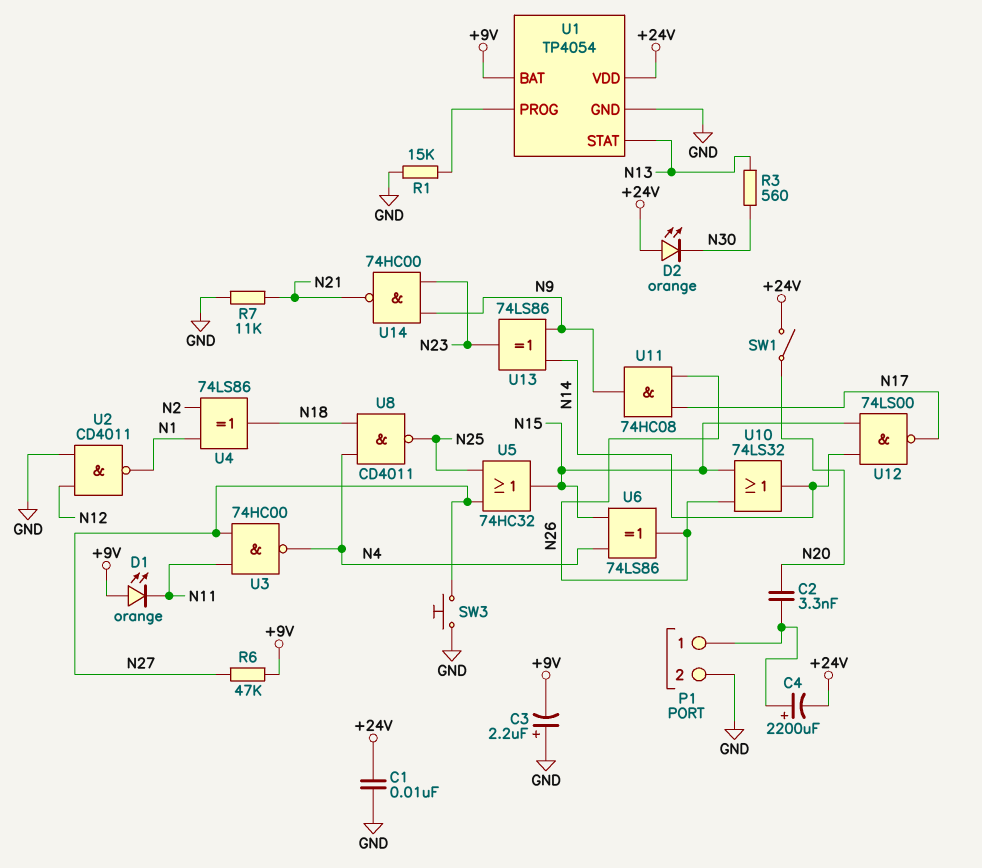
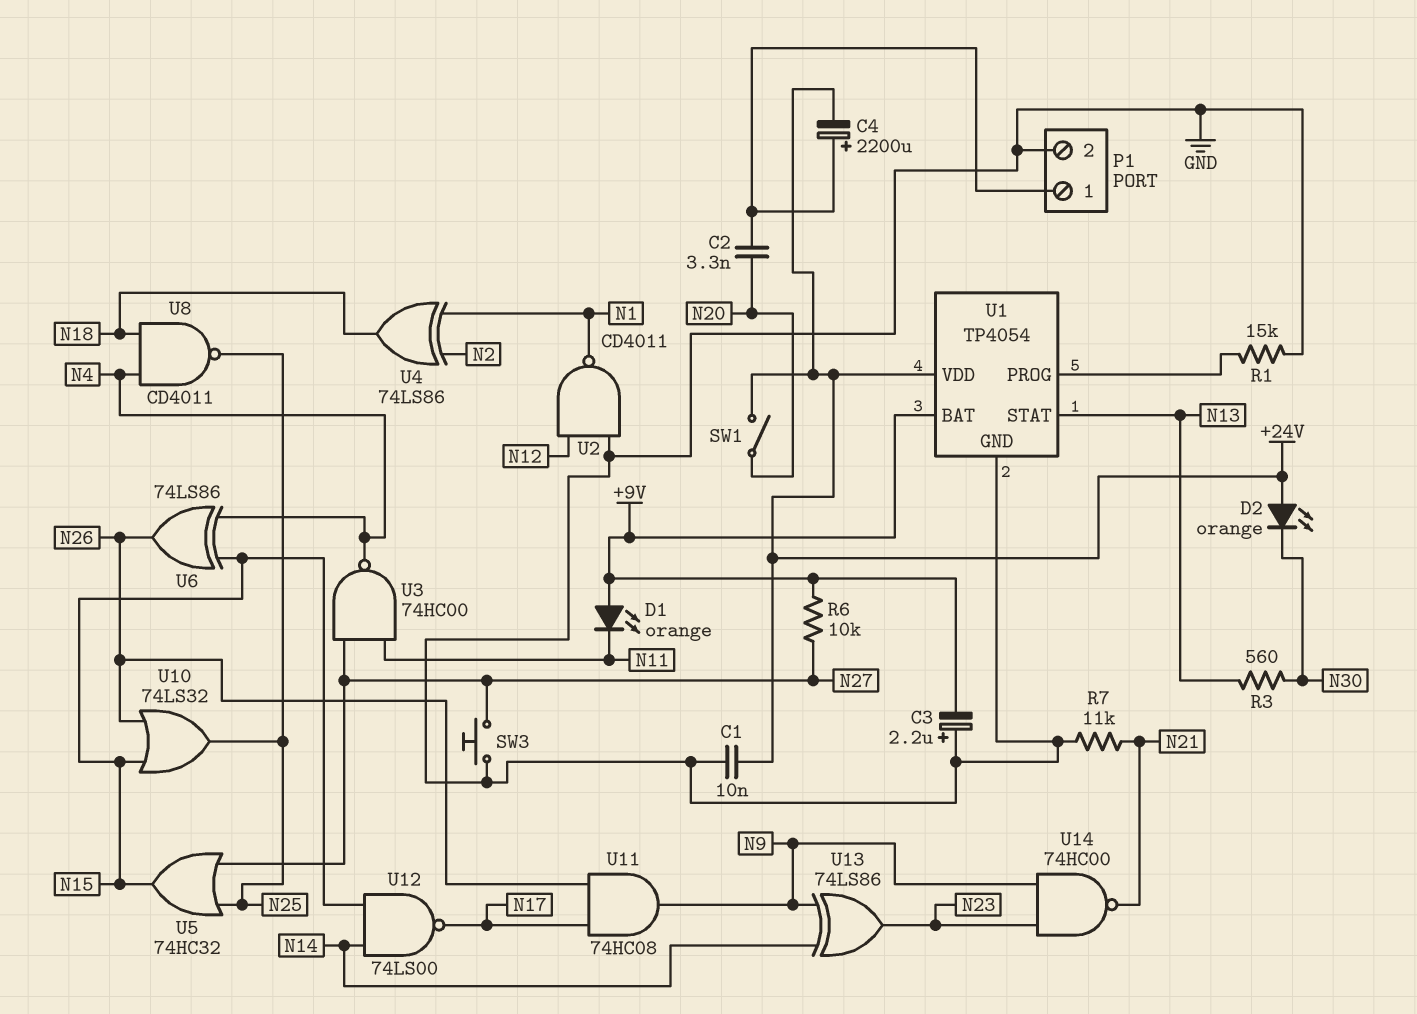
R6: 47k (+9V, N27) -> 10k (+9V, N27)
U10: OR 74LS32 (in N15, in N26, out N14) -> OR 74LS32 (in N15, in N26, out N25)

